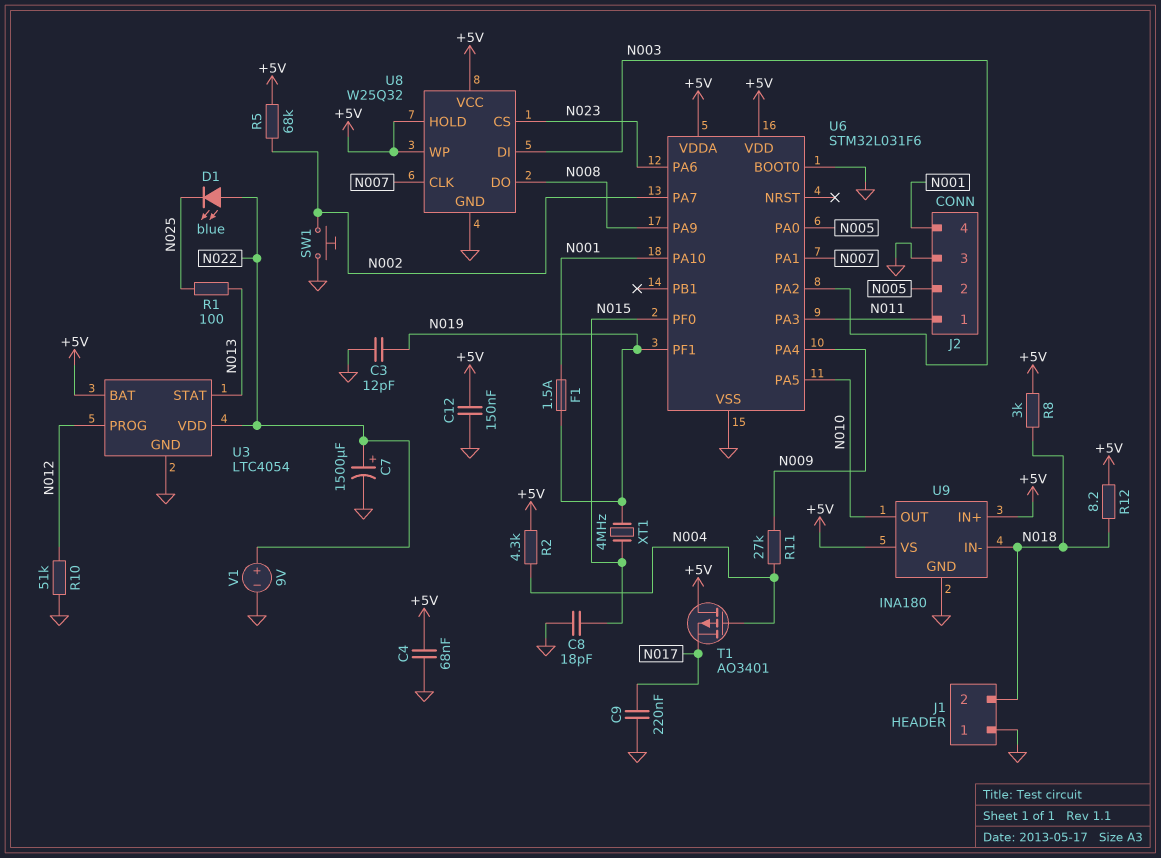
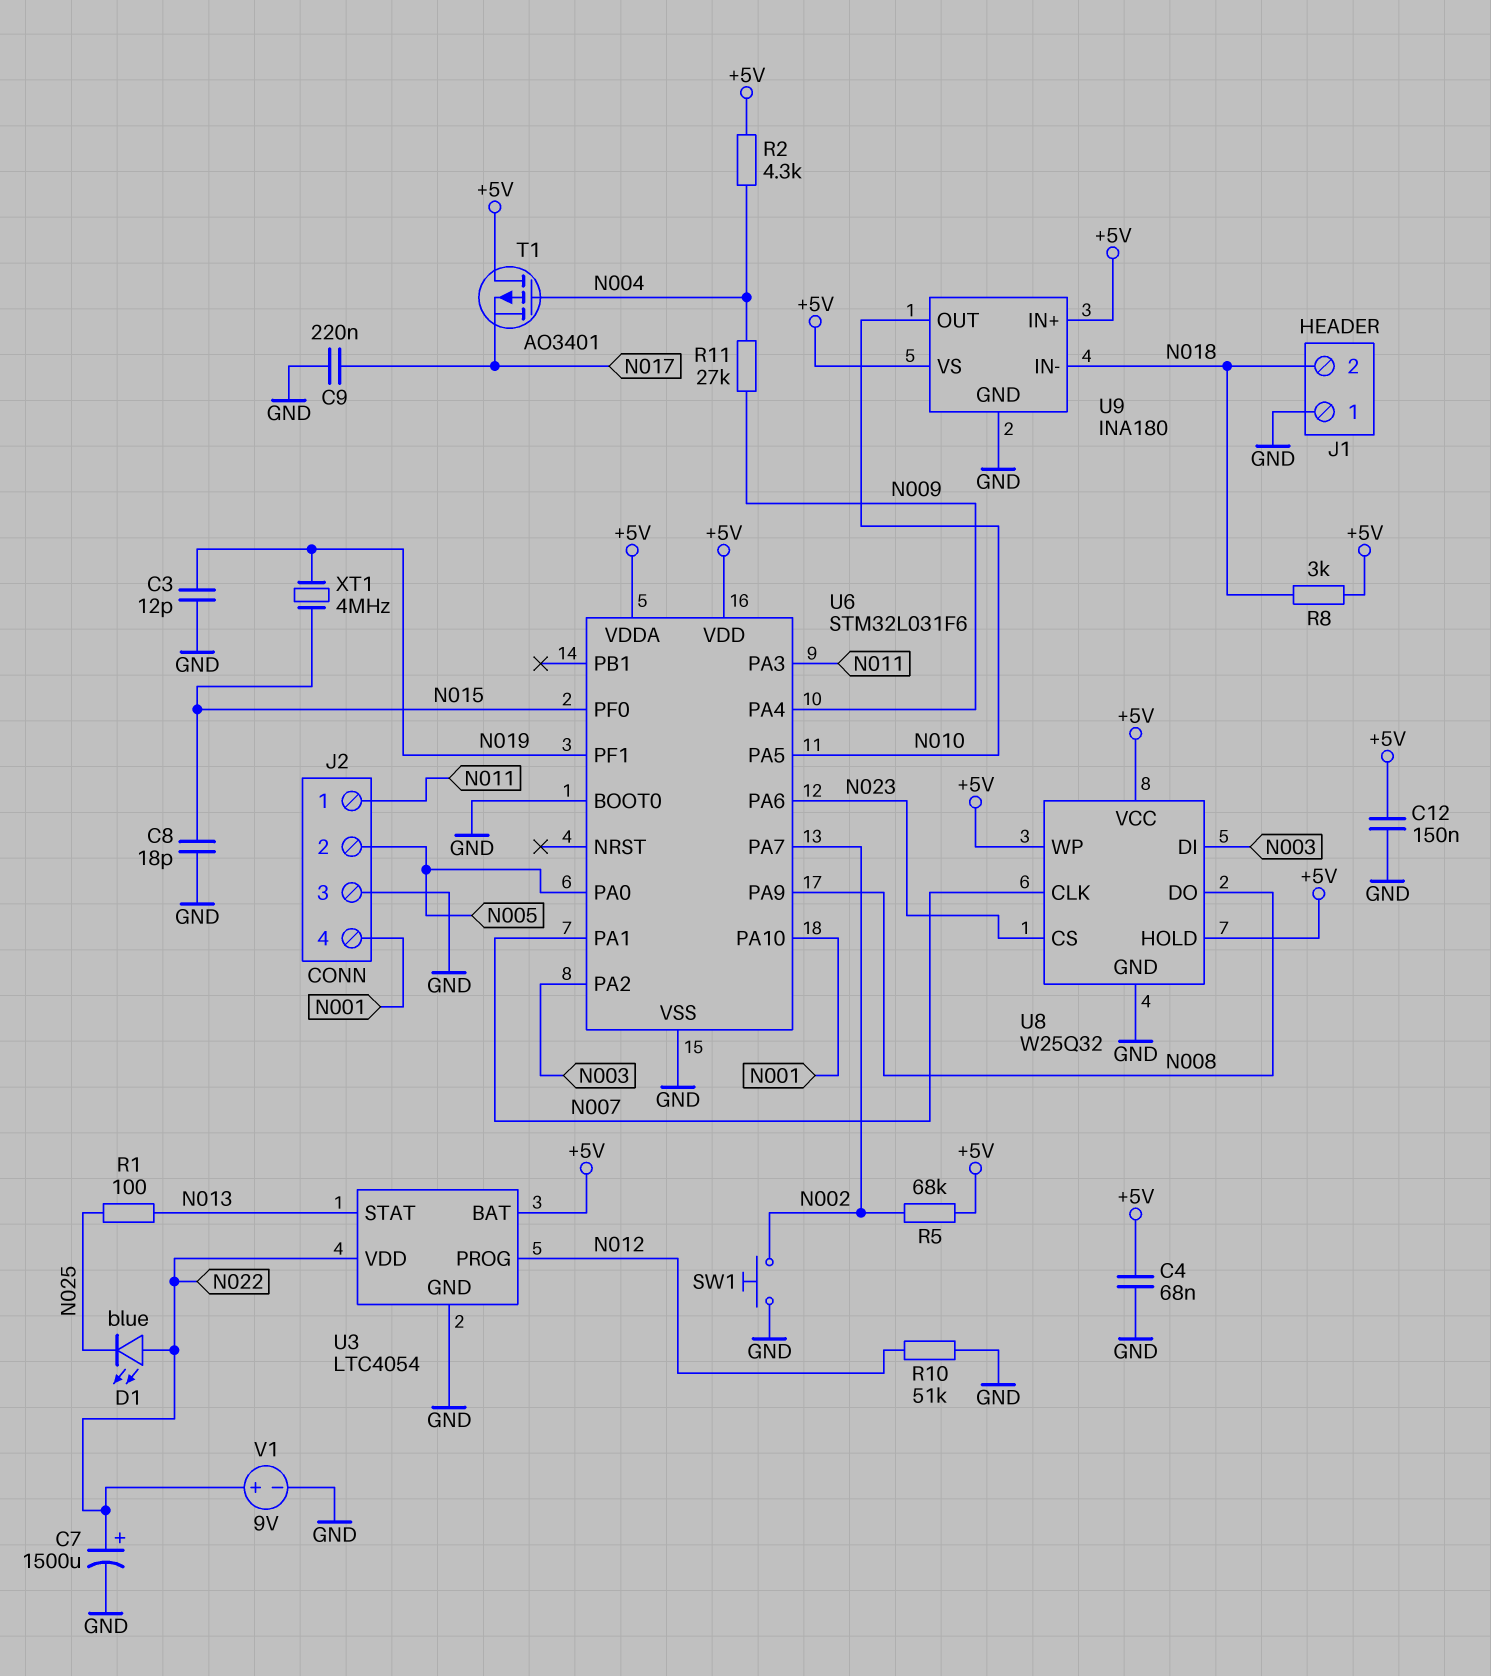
F1: 1.5A (N001, N019) -> none
R12: 8.2 (+5V, N018) -> none

